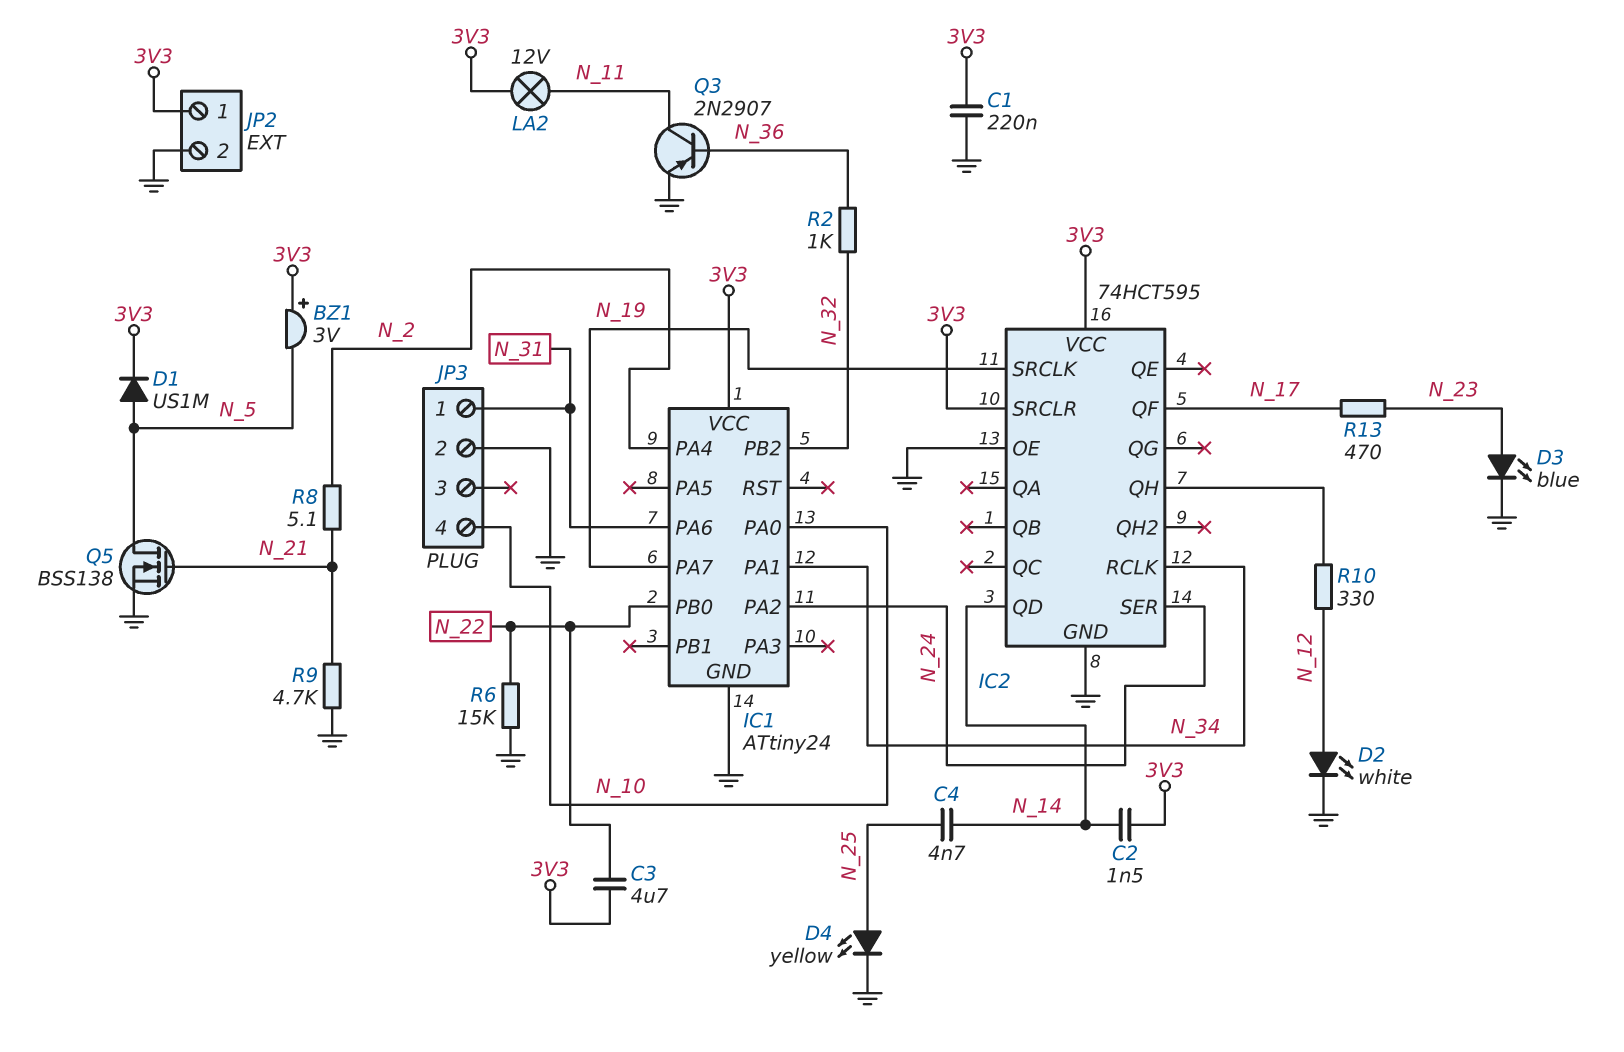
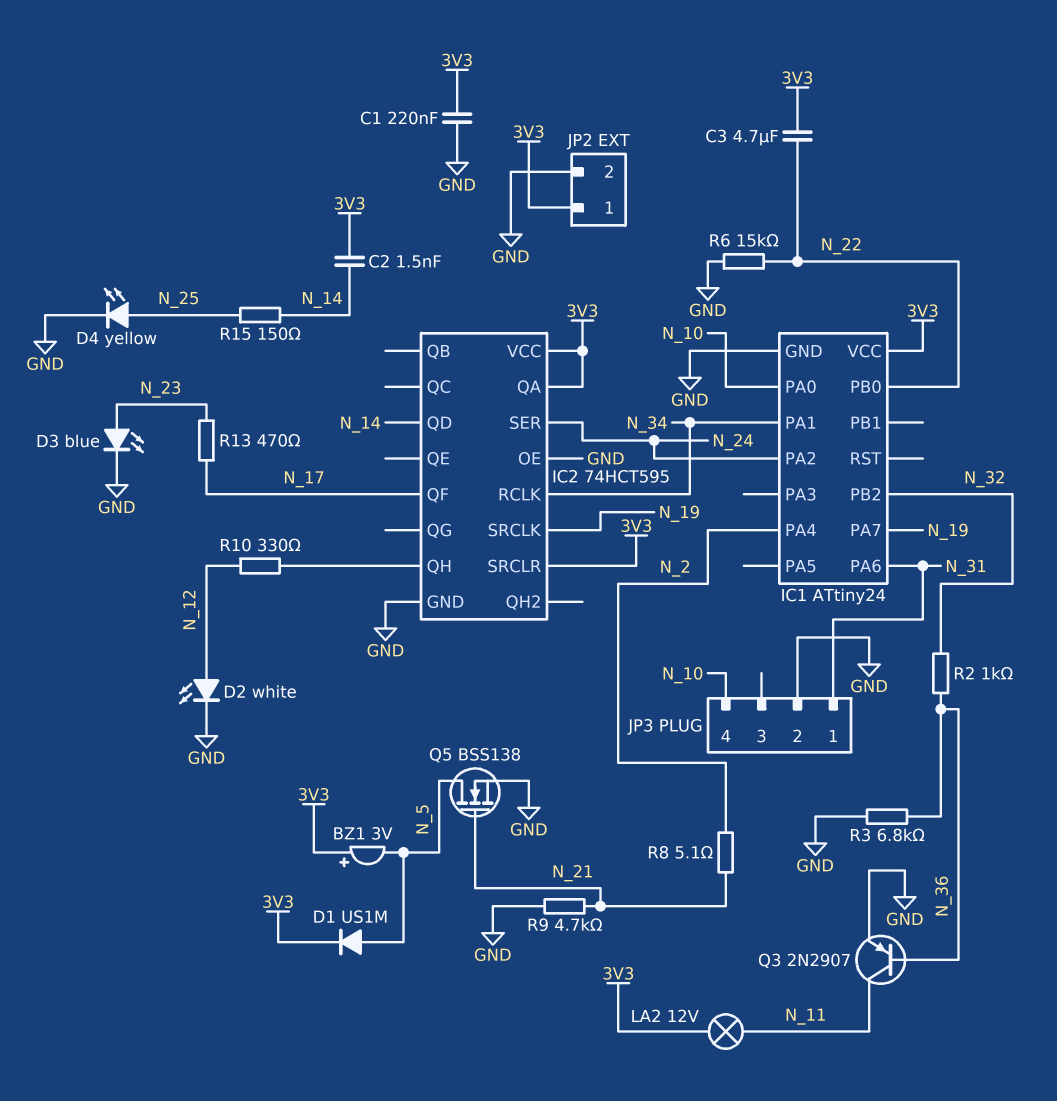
C4: 4.7nF (N_14, N_25) -> none
IC2 pin QA: none -> 3V3
R3: none -> 6.8k (GND, N_36)
R15: none -> 150 (N_14, N_25)

